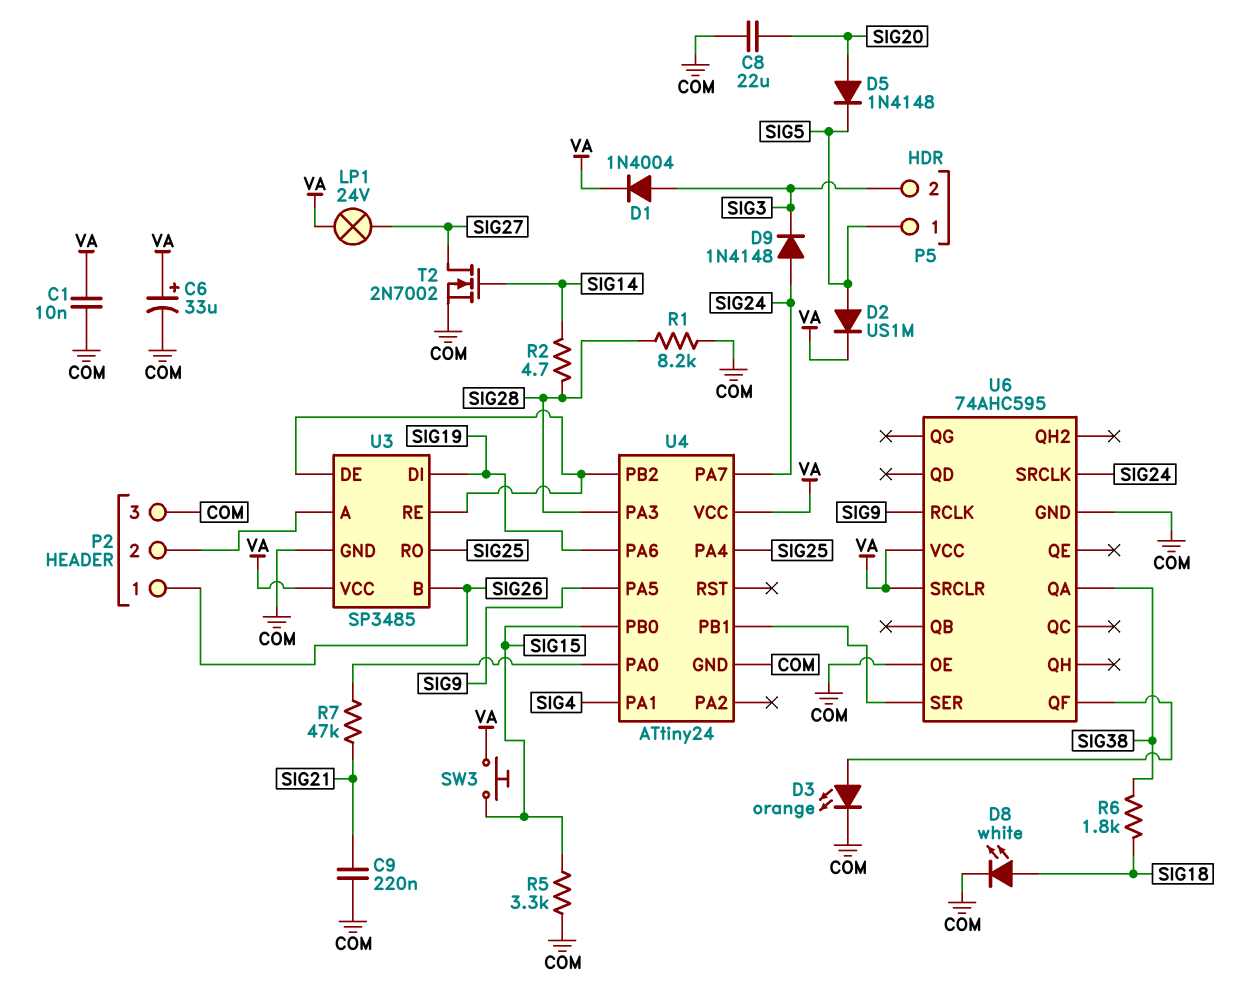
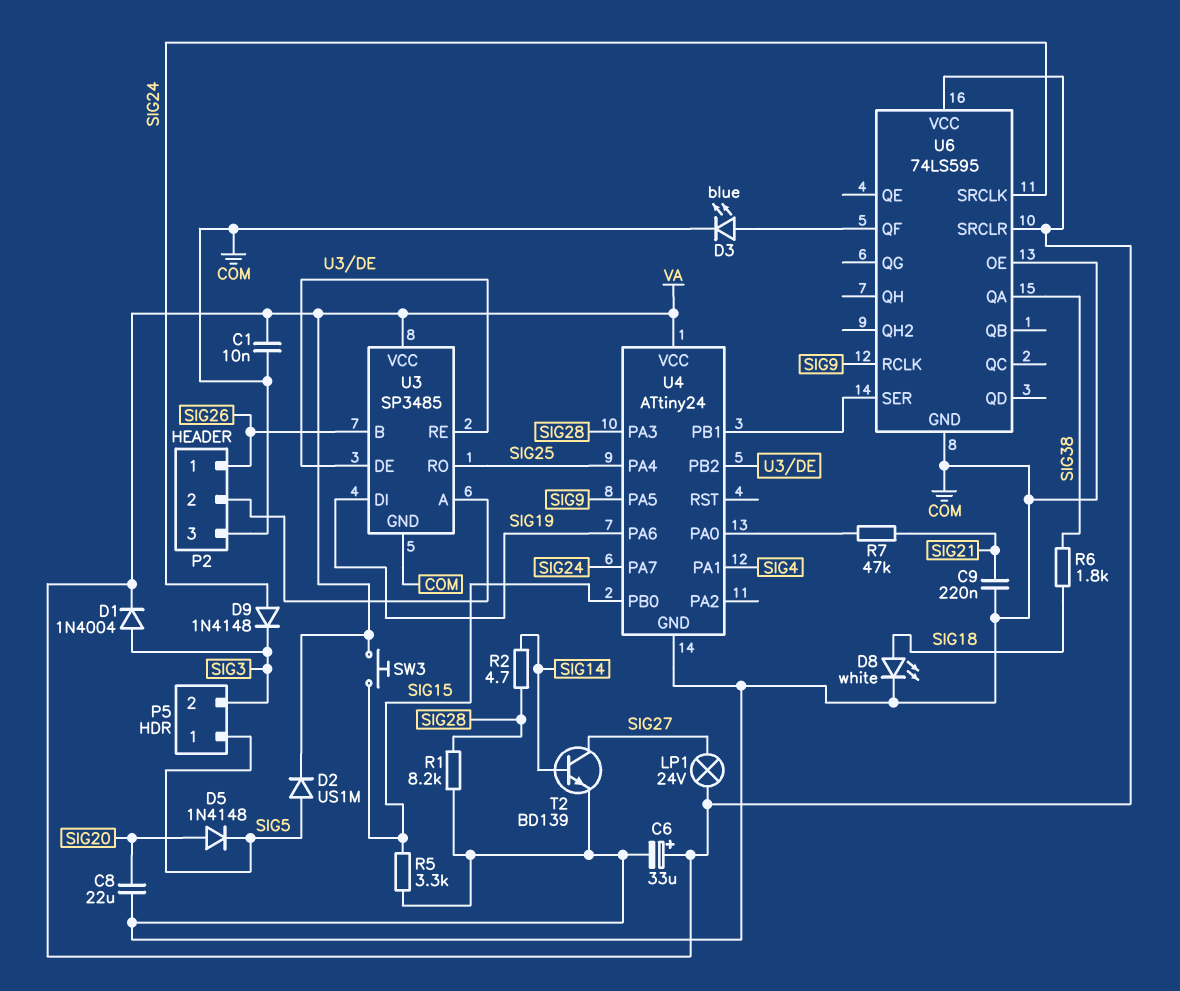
D3: LED orange (A U6/QF, K COM) -> LED blue (A U6/QF, K COM)
T2: NMOS 2N7002 (G SIG14, D SIG27, S COM) -> NPN BD139 (B SIG14, C SIG27, E COM)
U6: 74AHC595 -> 74LS595

